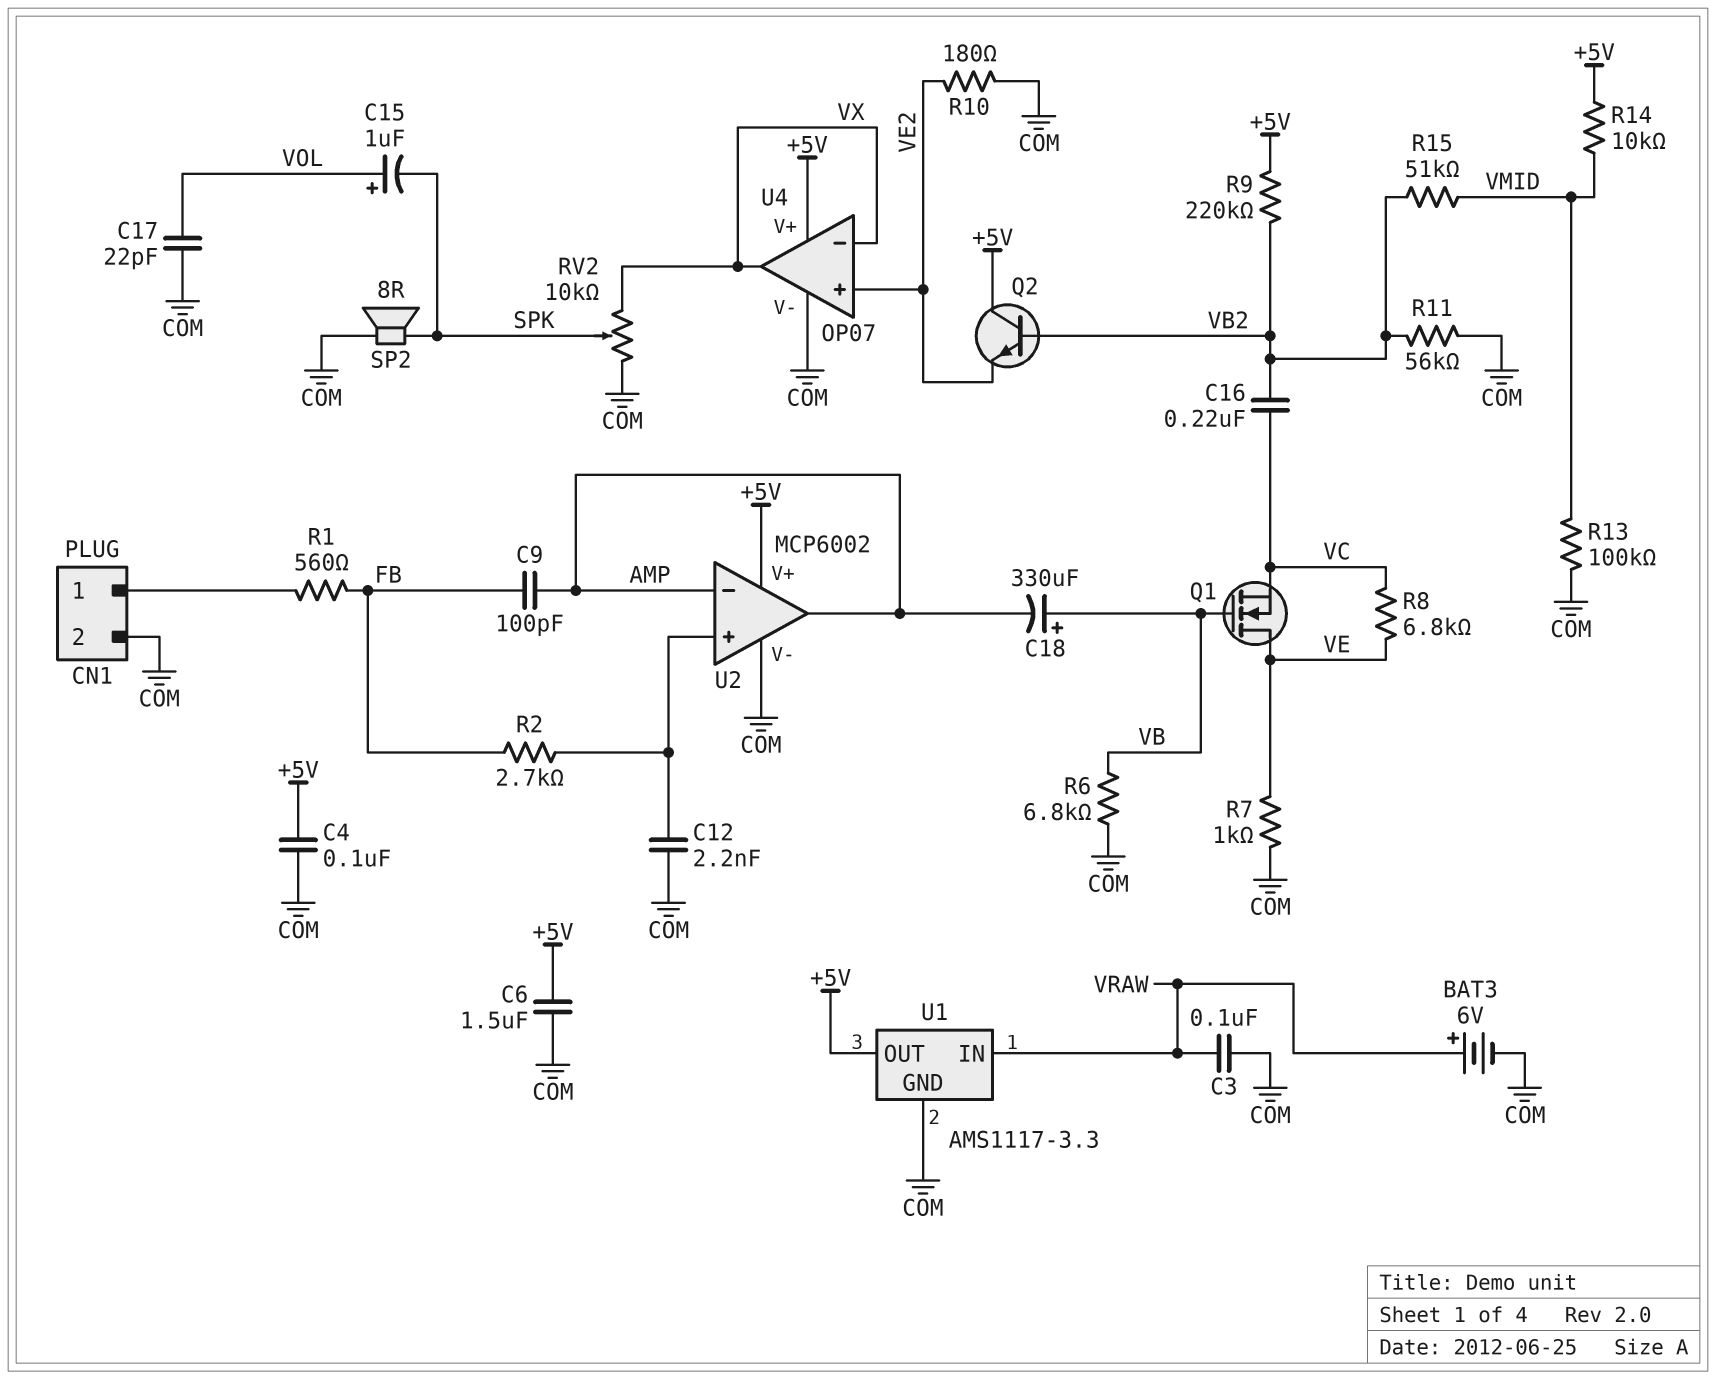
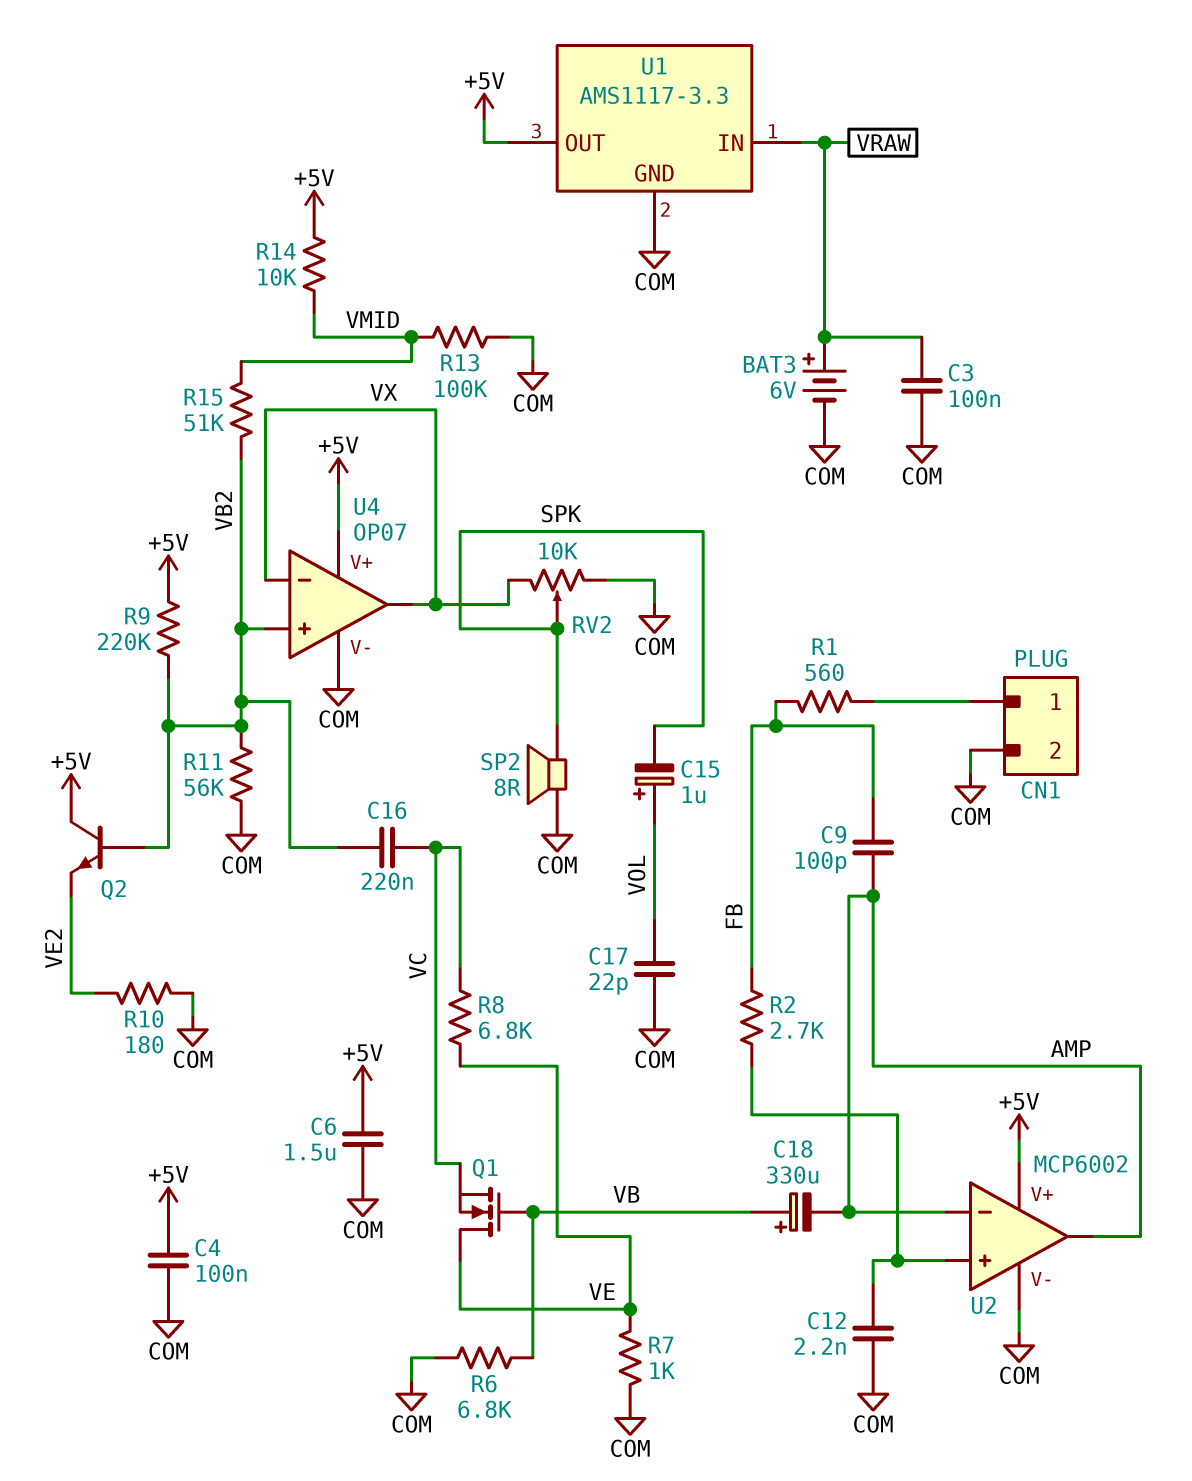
U4 pin in+: VE2 -> VB2

